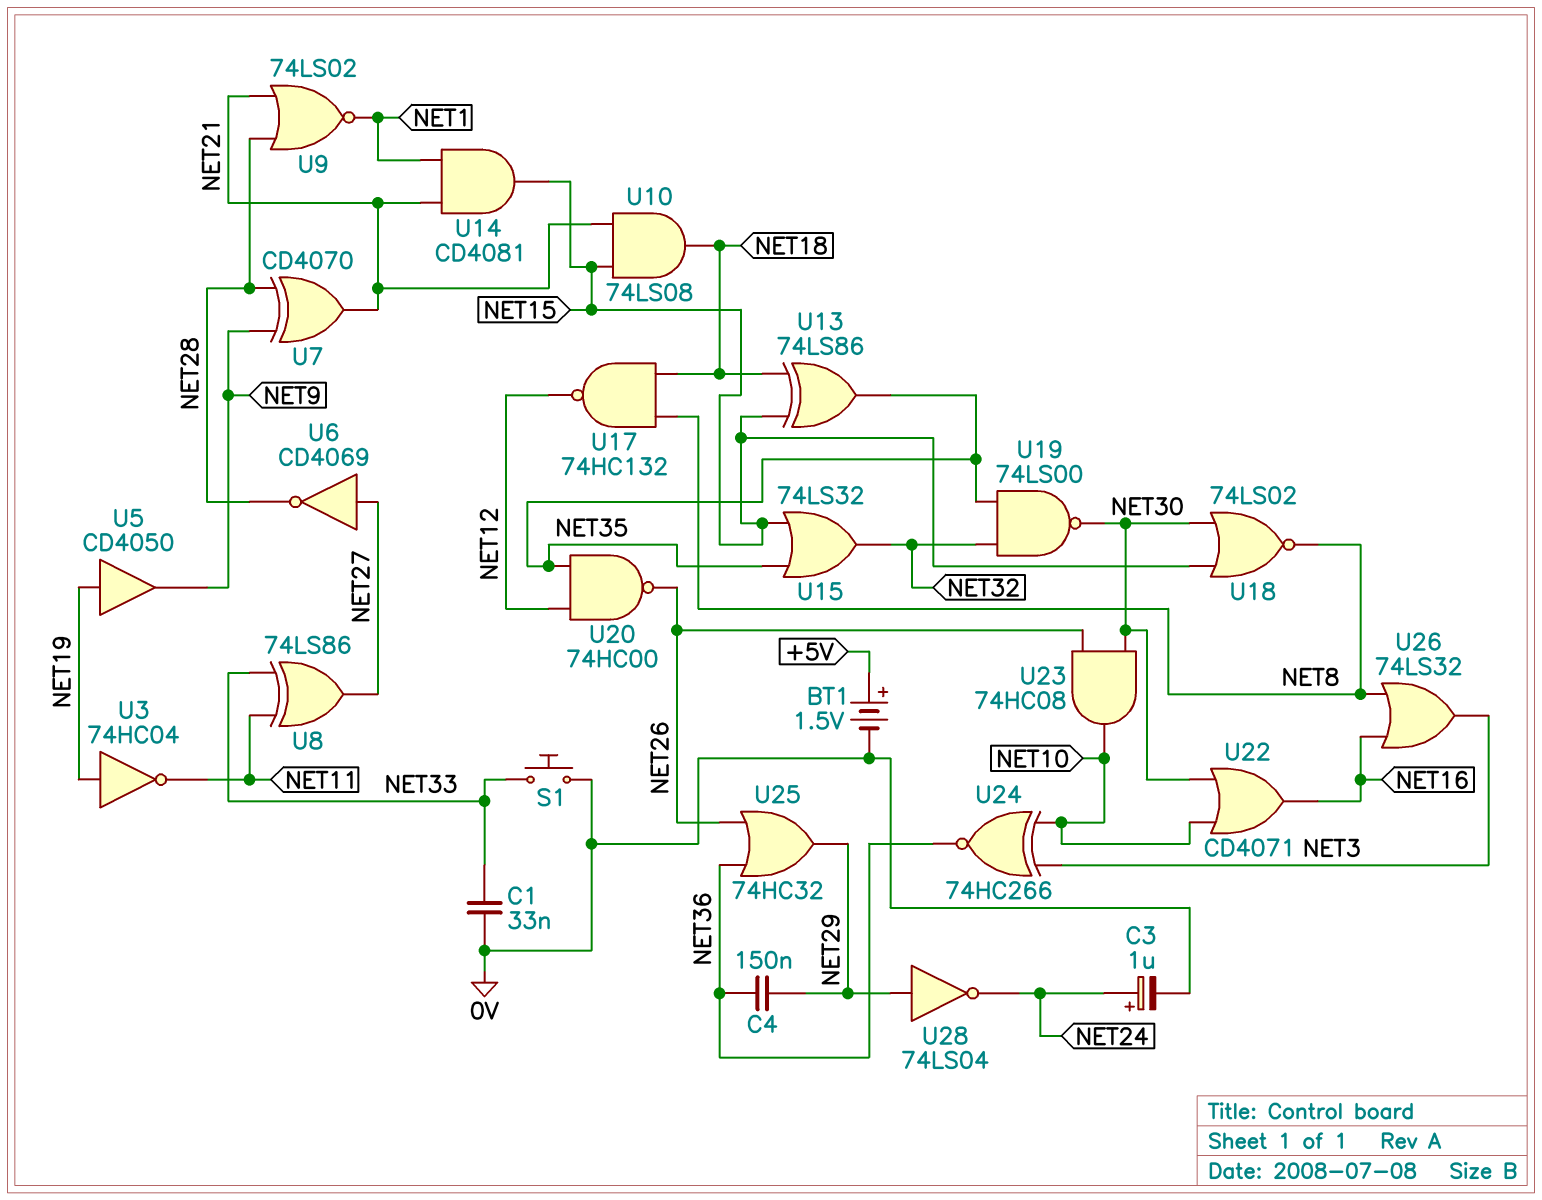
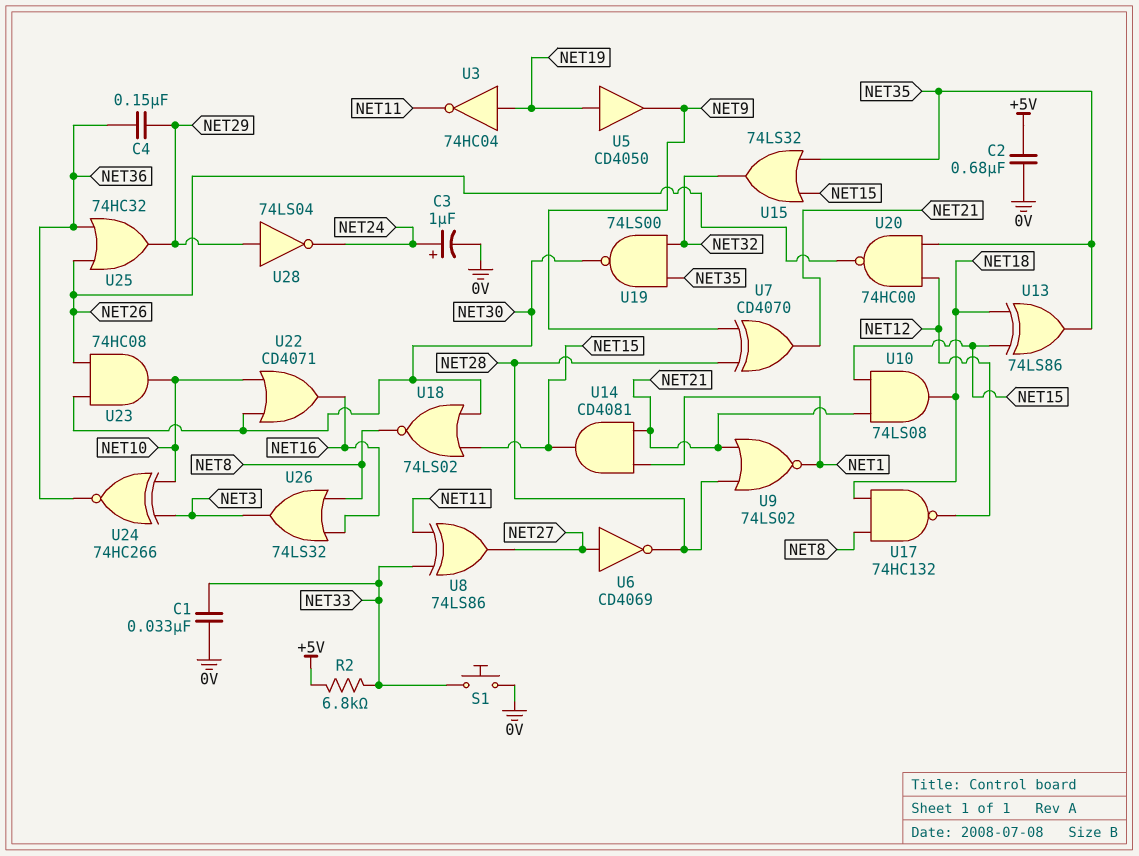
BT1: 1.5V (plus +5V, minus 0V) -> none
C2: none -> 680nF (+5V, 0V)
R2: none -> 6.8k (+5V, NET33)

